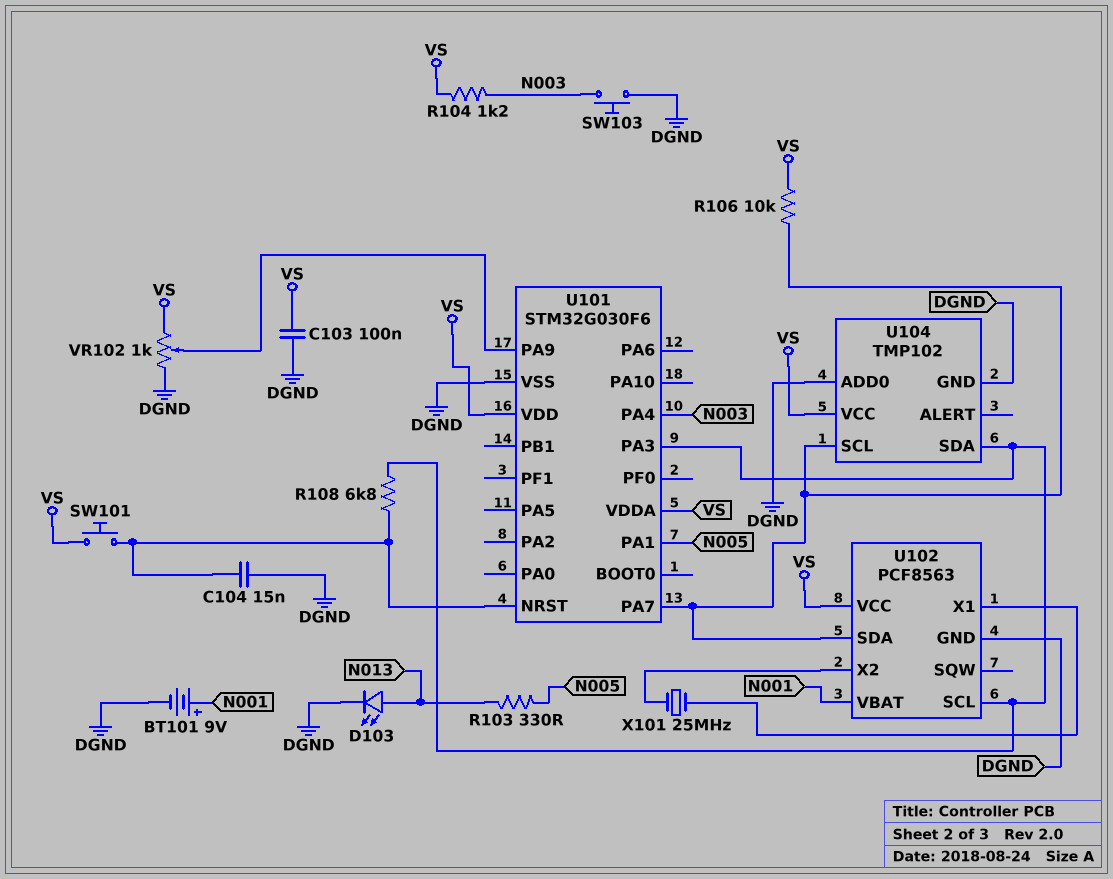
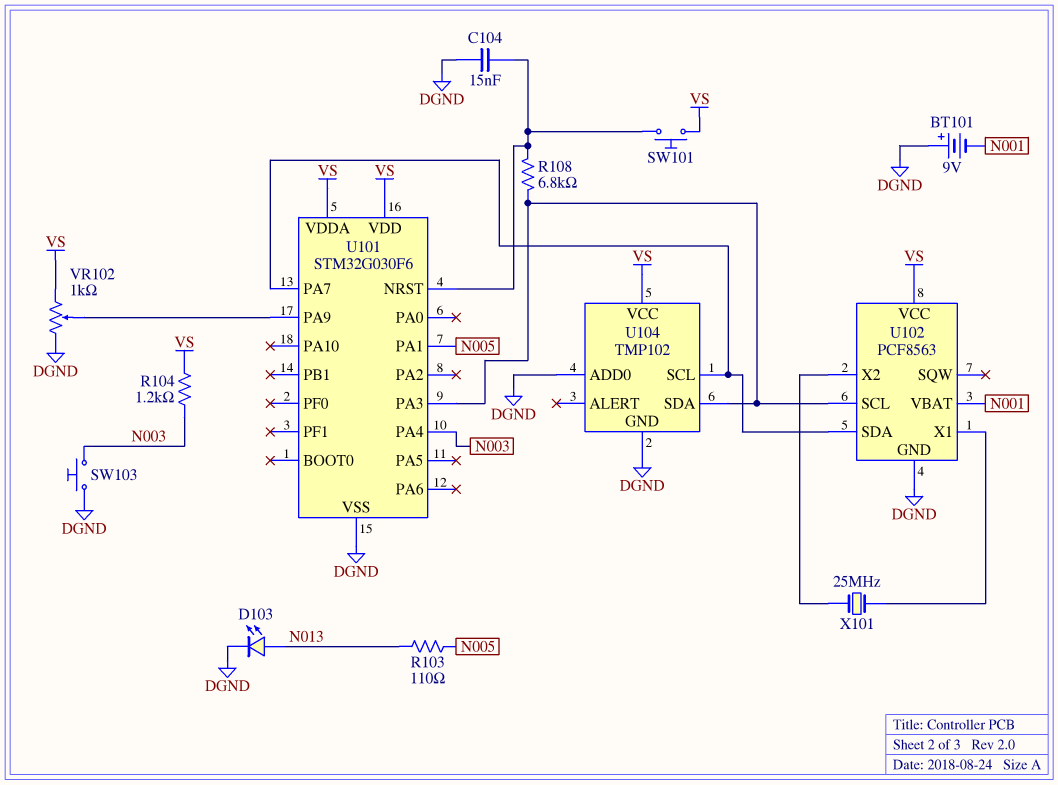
BT101: 9V (plus N001, minus DGND) -> 9V (plus DGND, minus N001)
C103: 100nF (DGND, VS) -> none
R103: 330 (N005, N013) -> 110 (N005, N013)
R106: 10k (U101/PA7, VS) -> none

